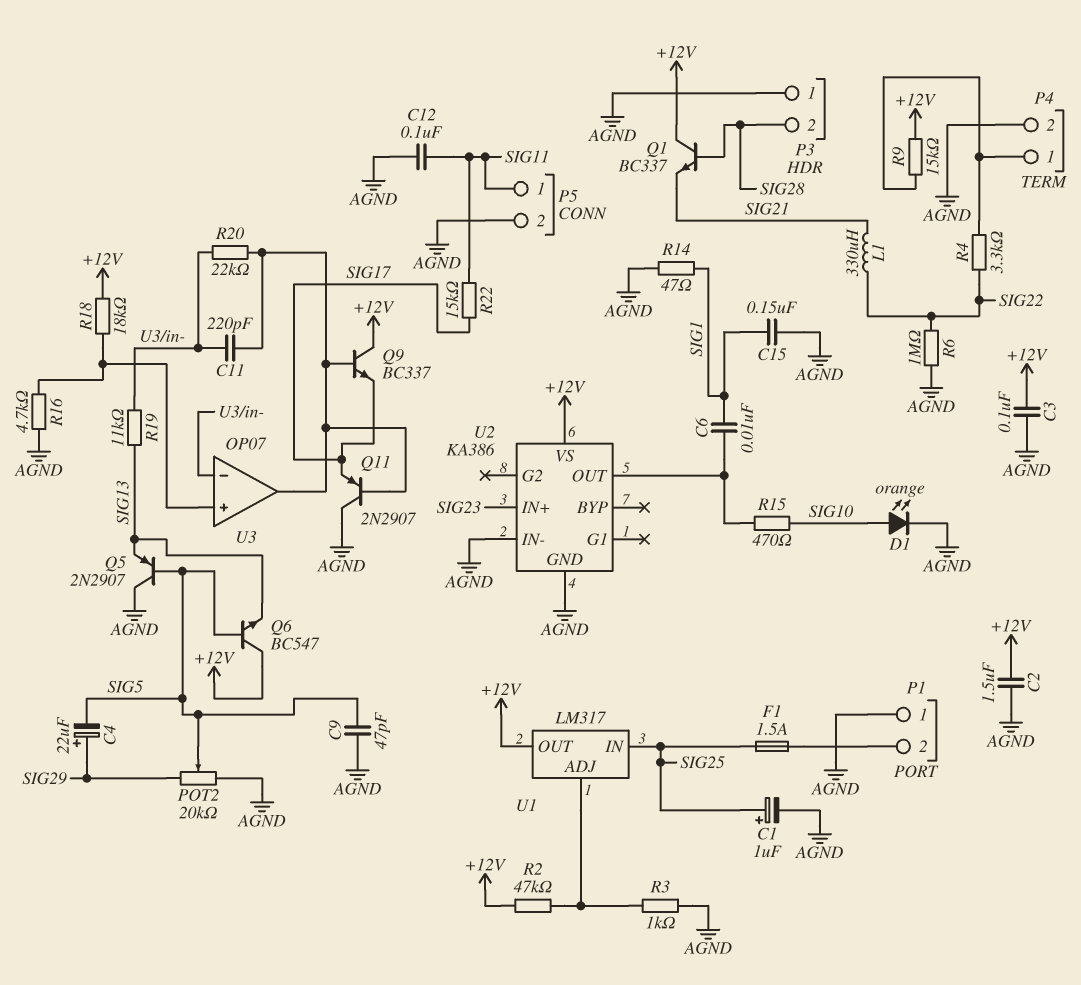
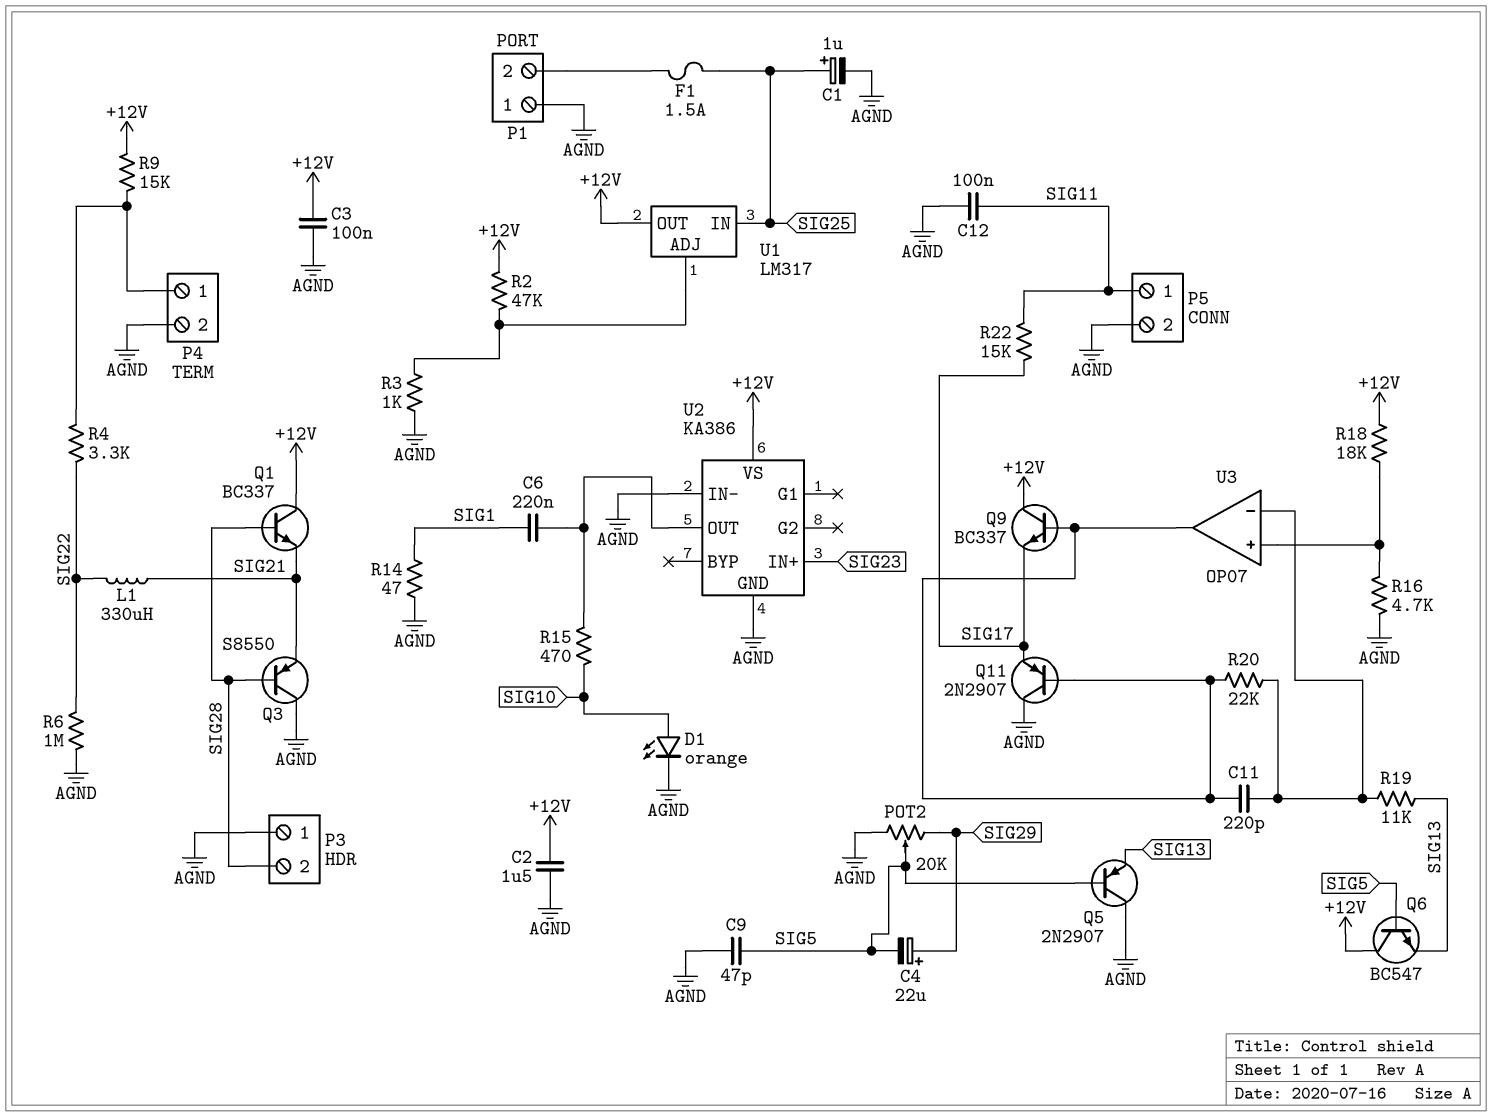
C6: 10nF (SIG1, U2/OUT) -> 220nF (SIG1, U2/OUT)
C15: 150nF (AGND, SIG1) -> none
Q3: none -> PNP S8550 (B SIG28, C AGND, E SIG21)

